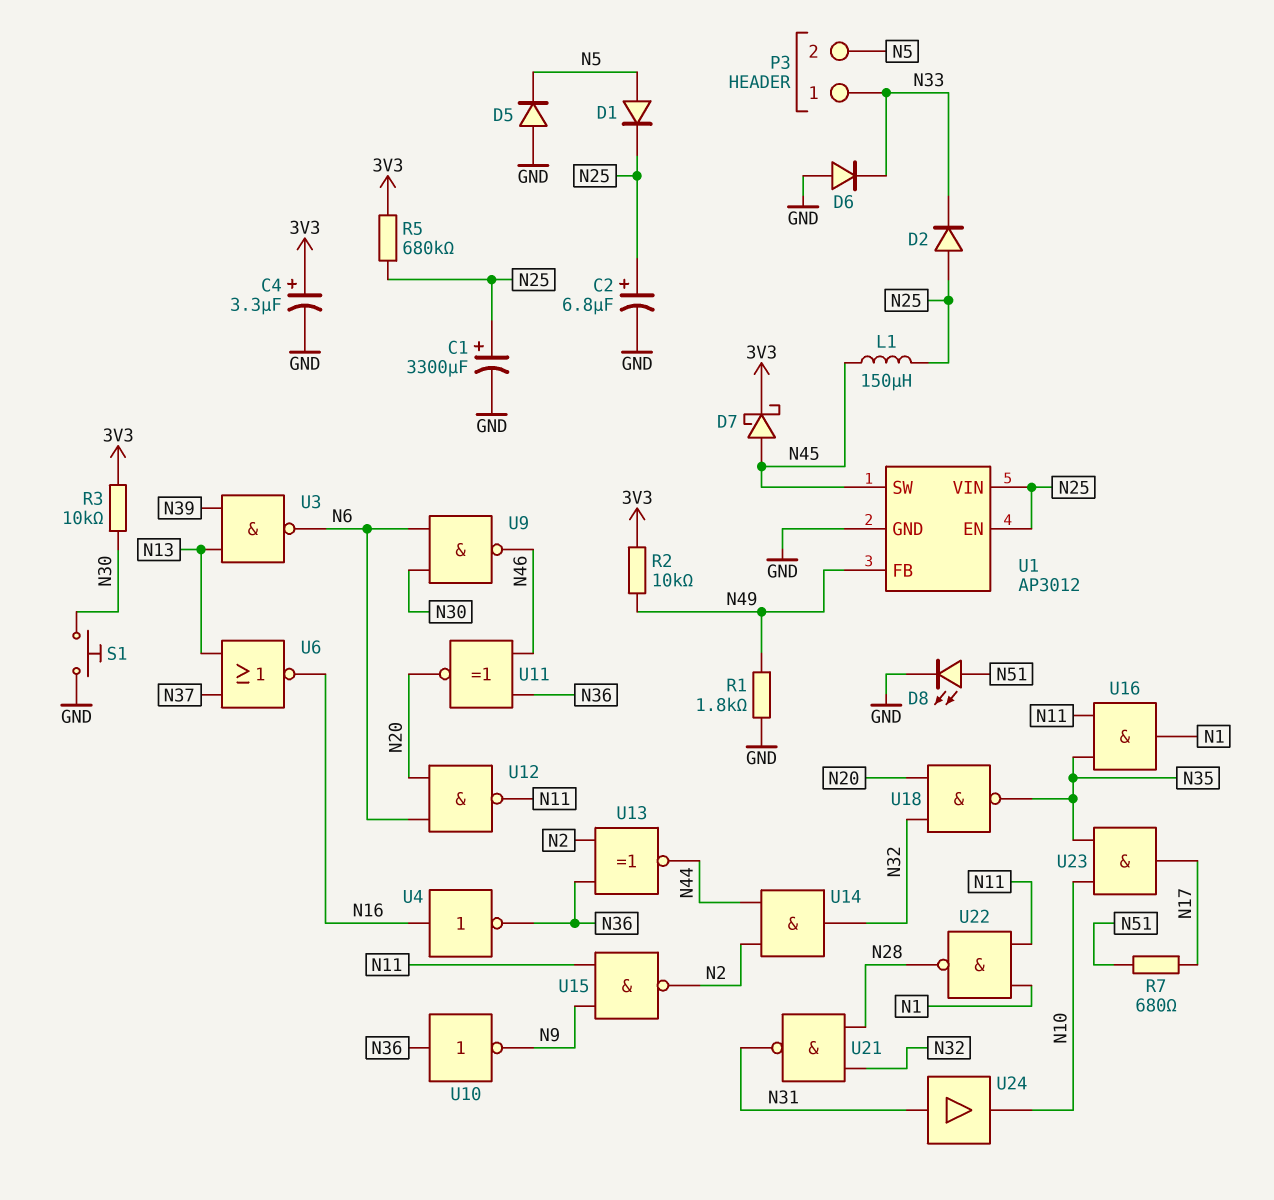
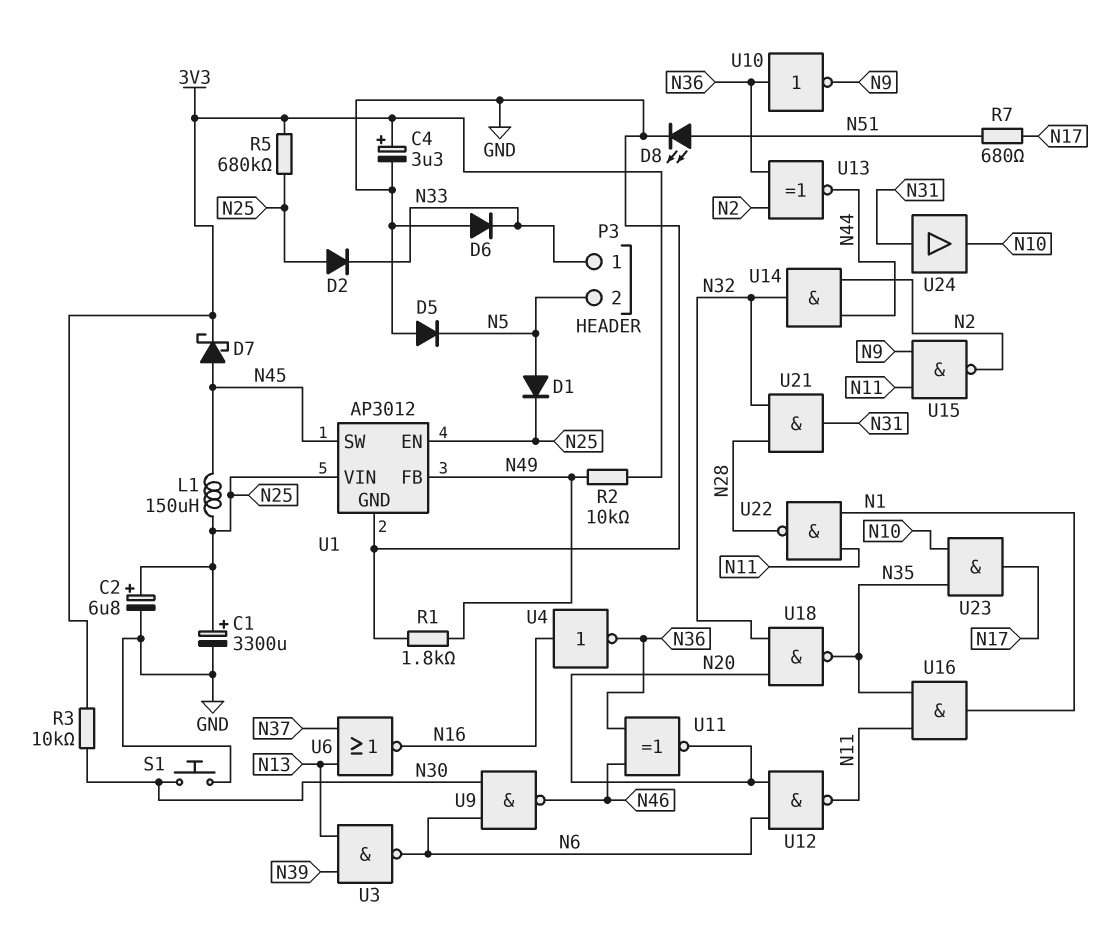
U21: NAND (in N28, in N32, out N31) -> AND (in N28, in N32, out N31)

